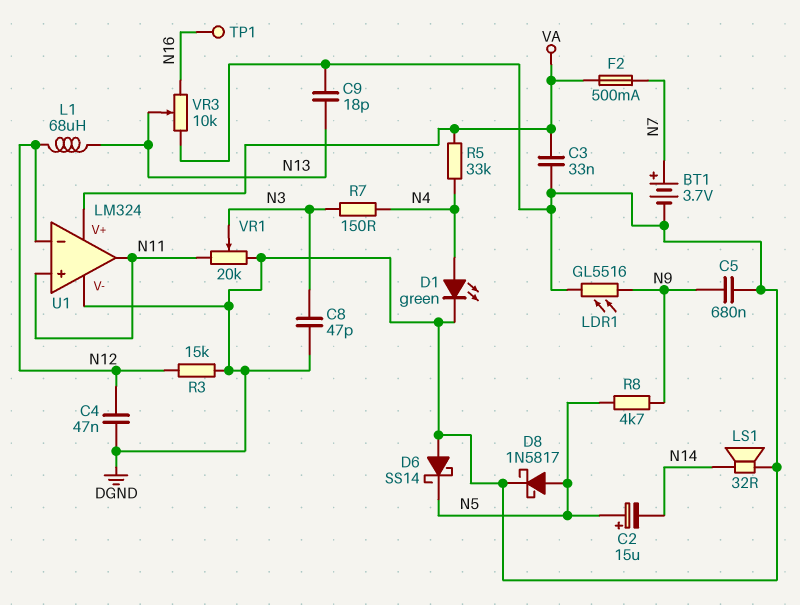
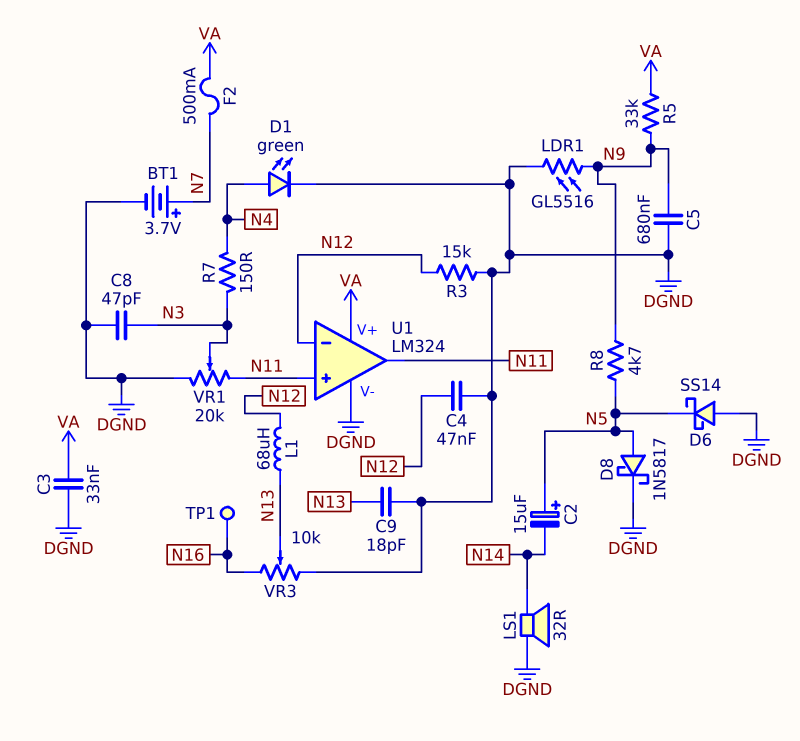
R5: 33k (N4, VA) -> 33k (N9, VA)

